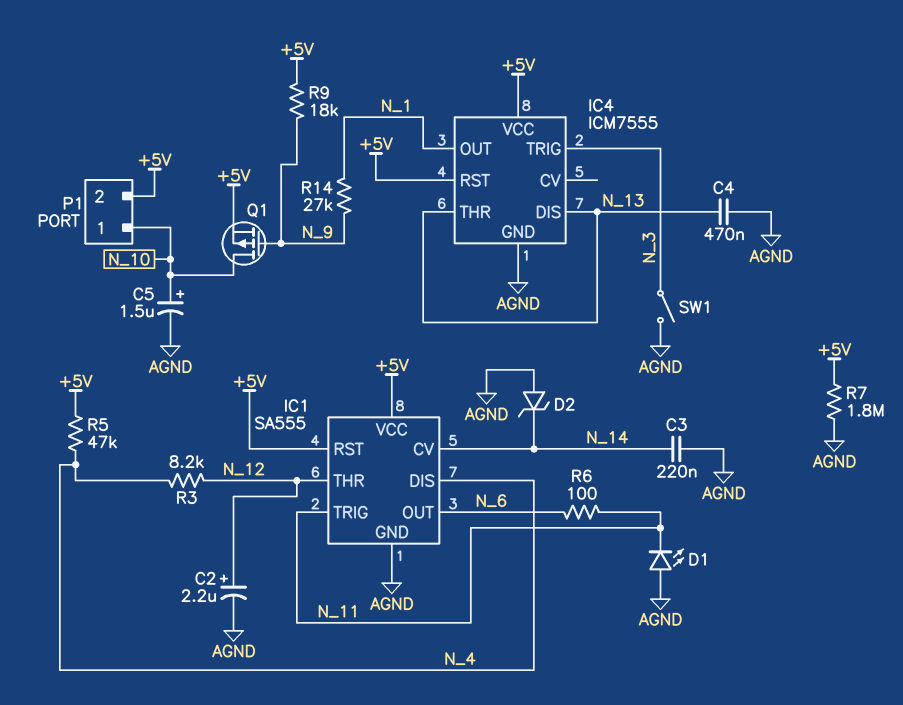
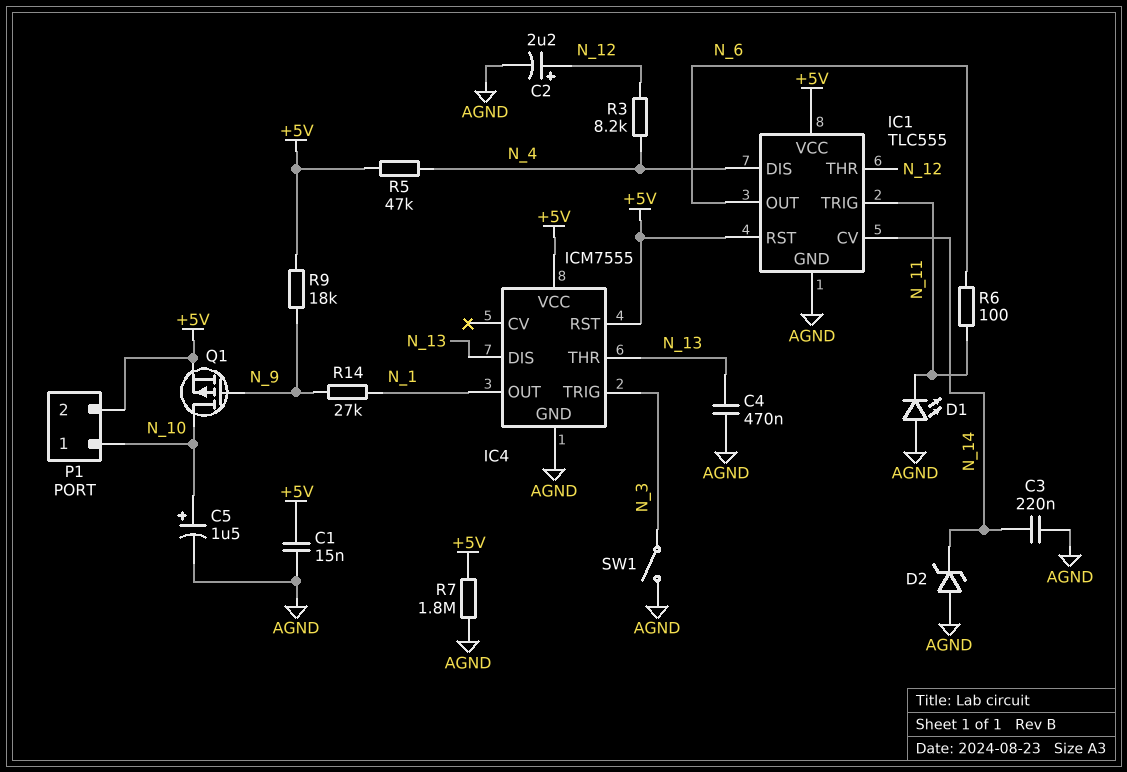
C1: none -> 15nF (+5V, AGND)
IC1: SA555 -> TLC555

